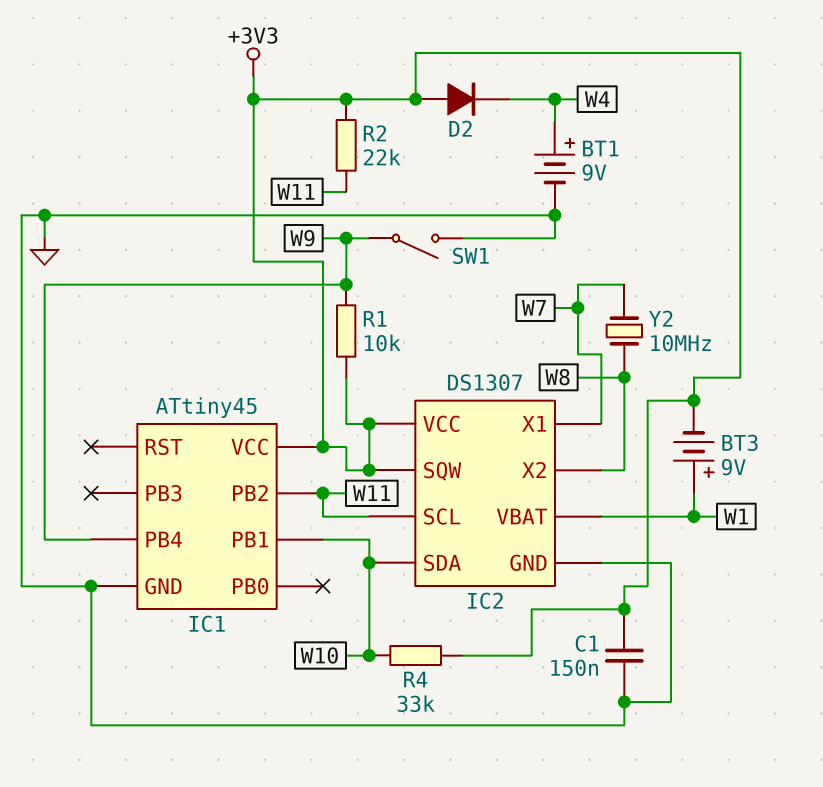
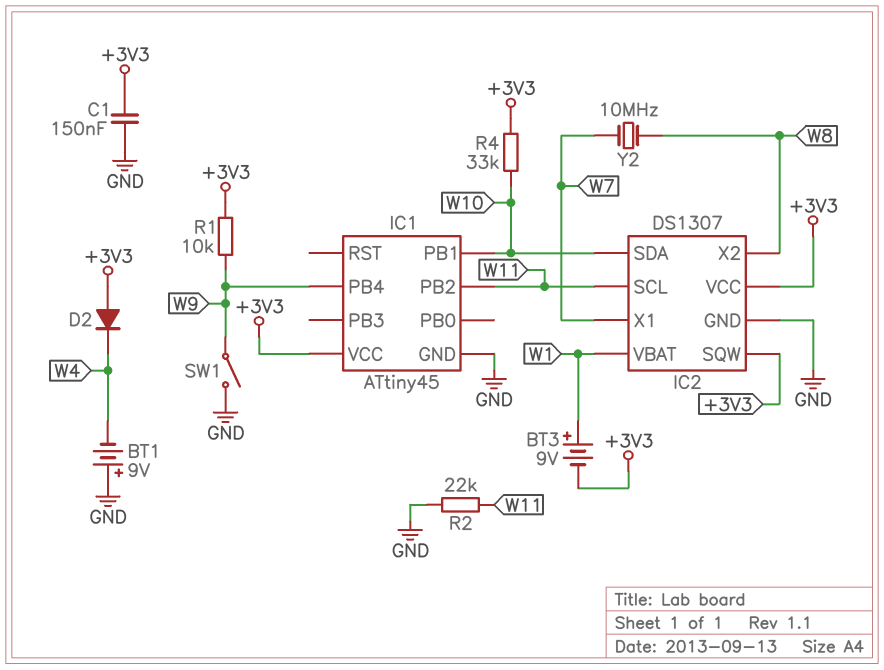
BT1: 9V (plus W4, minus GND) -> 9V (plus GND, minus W4)
R2: 22k (+3V3, W11) -> 22k (GND, W11)

